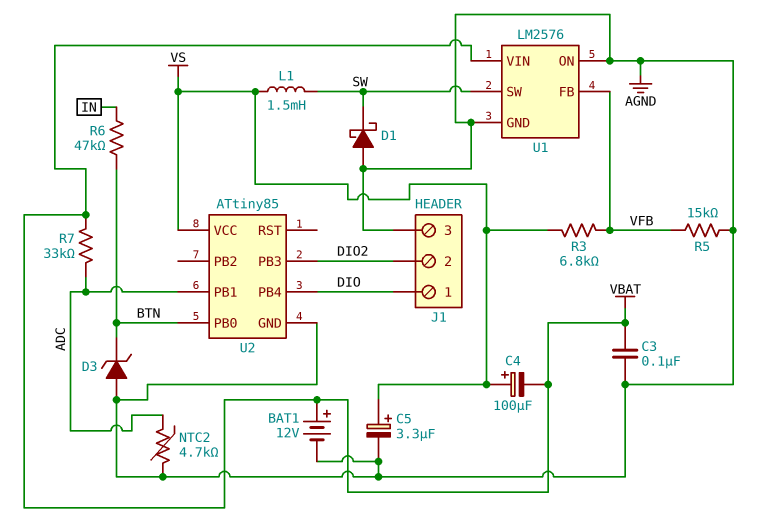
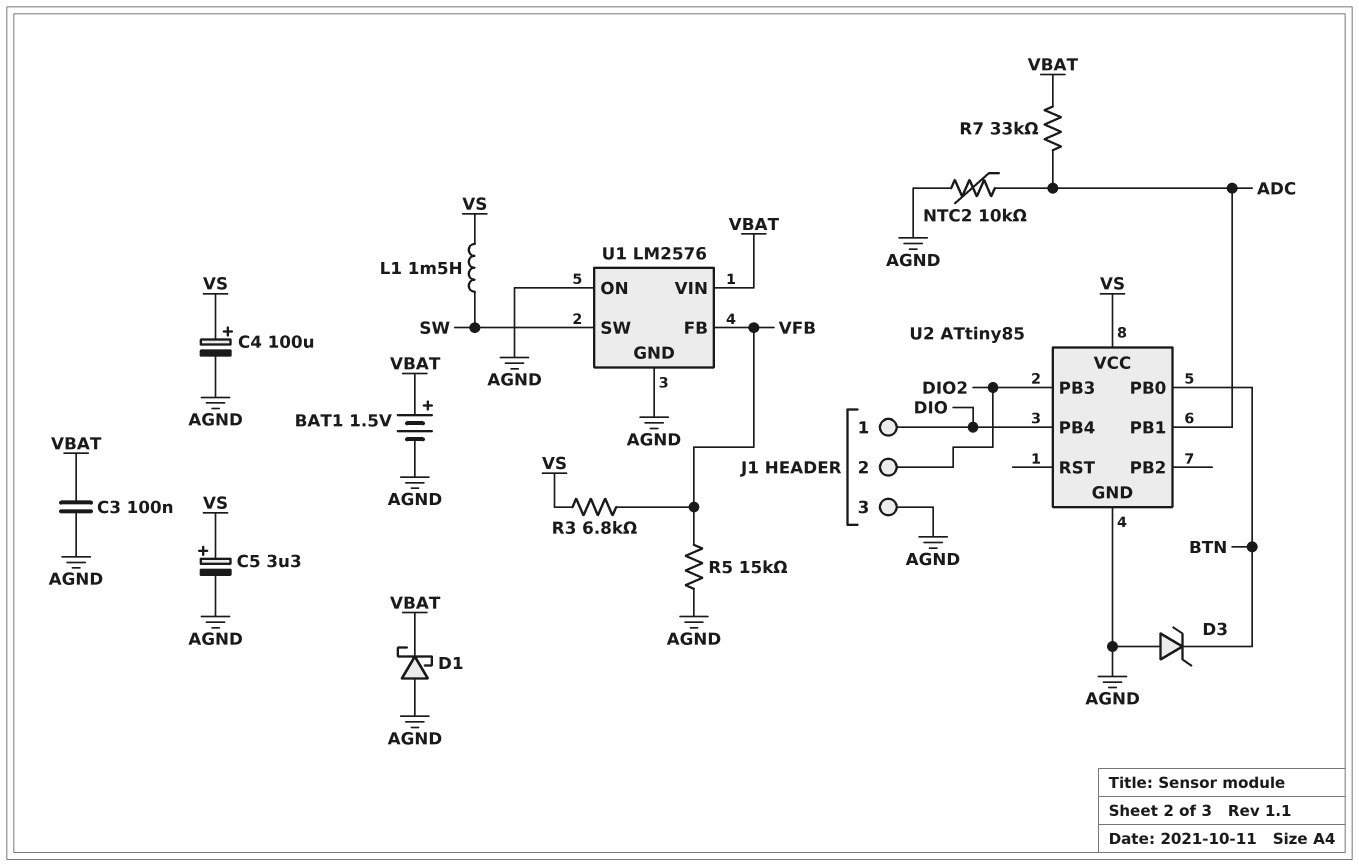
BAT1: 12V (plus VBAT, minus AGND) -> 1.5V (plus VBAT, minus AGND)
C4: 100uF (plus VS, minus VBAT) -> 100uF (plus VS, minus AGND)
D1: schottky (A AGND, K SW) -> schottky (A AGND, K VBAT)
NTC2: 4.7k (ADC, AGND) -> 10k (ADC, AGND)
R6: 47k (BTN, IN) -> none

